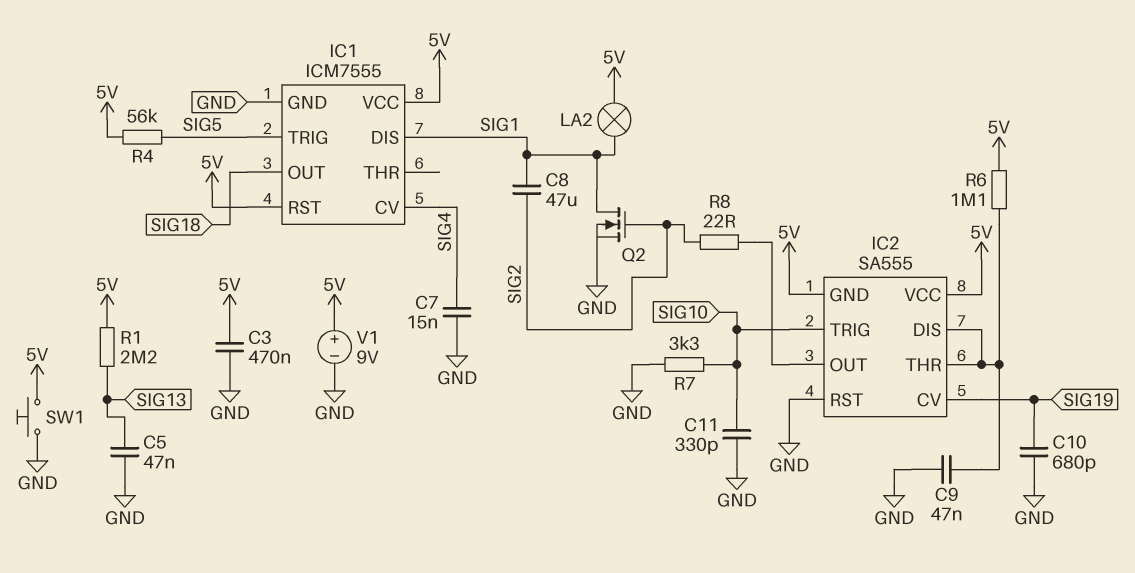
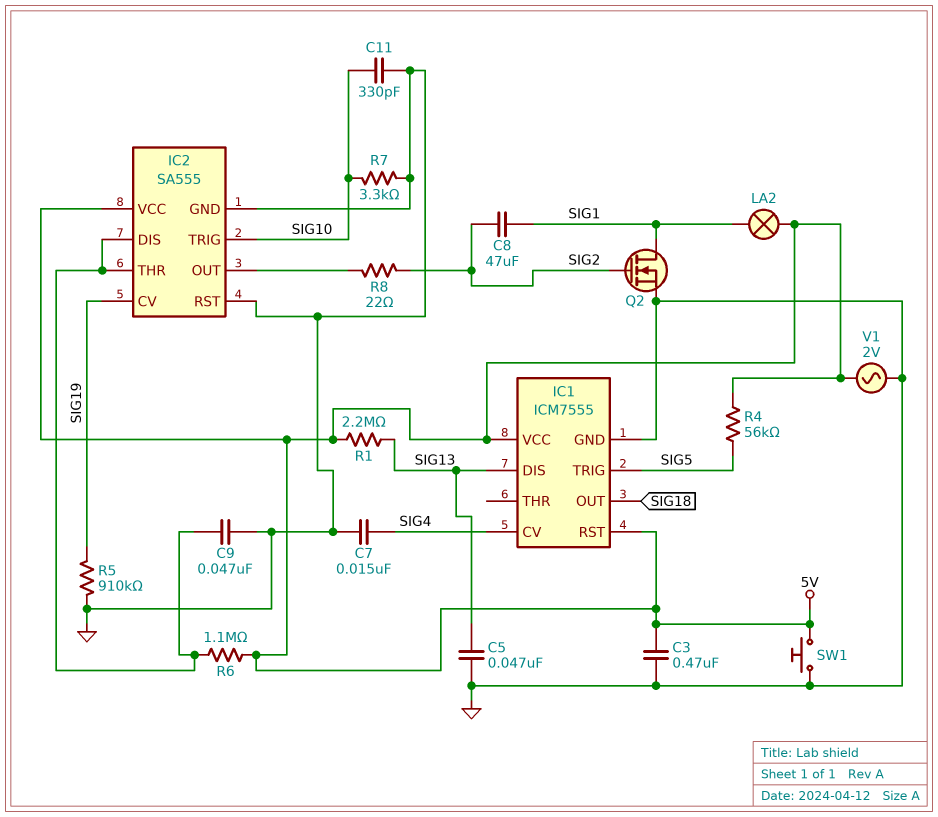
C10: 680pF (GND, SIG19) -> none
IC1 pin DIS: SIG1 -> SIG13
IC2 pin GND: 5V -> GND
R5: none -> 910k (GND, SIG19)
V1: 9V (plus 5V, minus GND) -> AC 2V (5V, GND)

